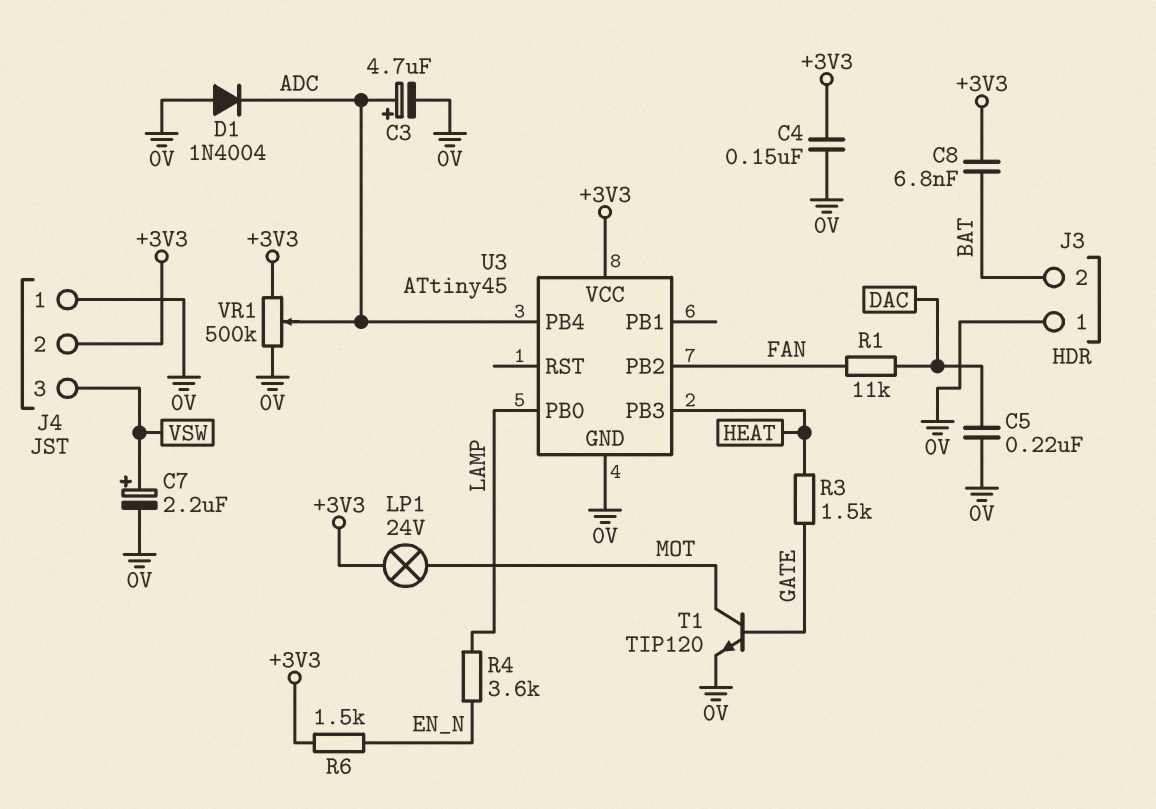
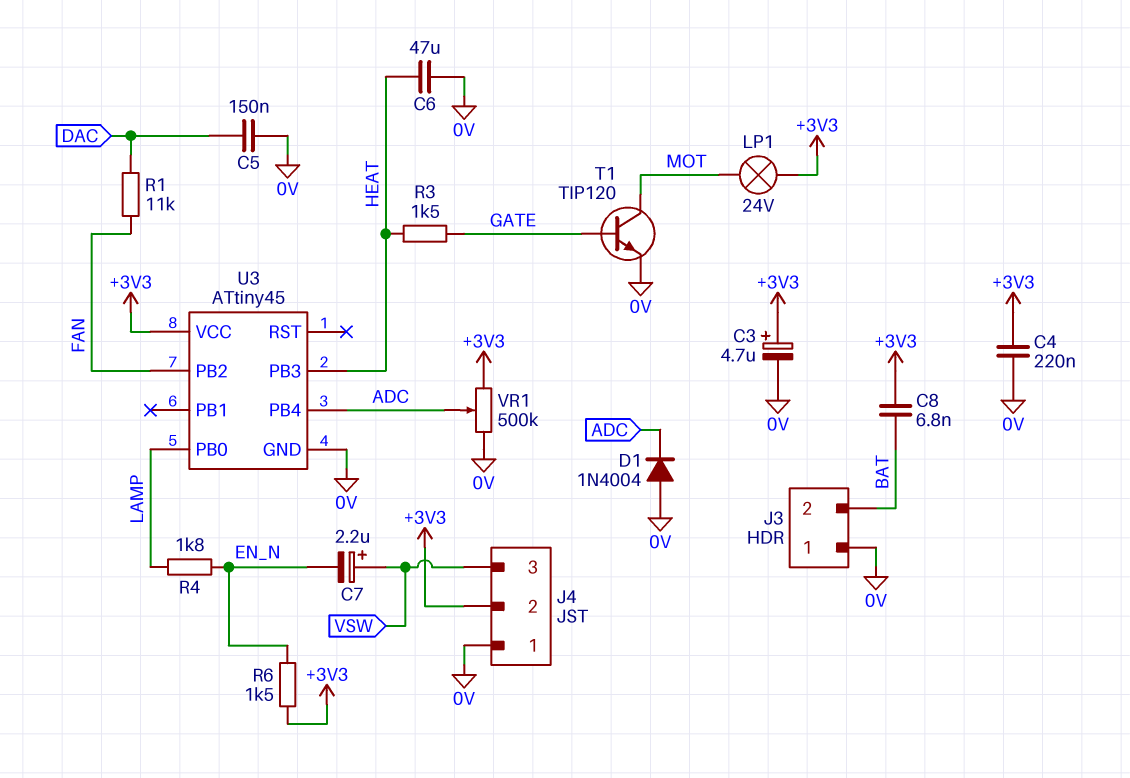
C3: 4.7uF (plus ADC, minus 0V) -> 4.7uF (plus +3V3, minus 0V)
C4: 150nF (+3V3, 0V) -> 220nF (+3V3, 0V)
C5: 220nF (0V, DAC) -> 150nF (0V, DAC)
C6: none -> 47uF (0V, HEAT)
C7: 2.2uF (plus VSW, minus 0V) -> 2.2uF (plus VSW, minus EN_N)
R4: 3.6k (EN_N, LAMP) -> 1.8k (EN_N, LAMP)

